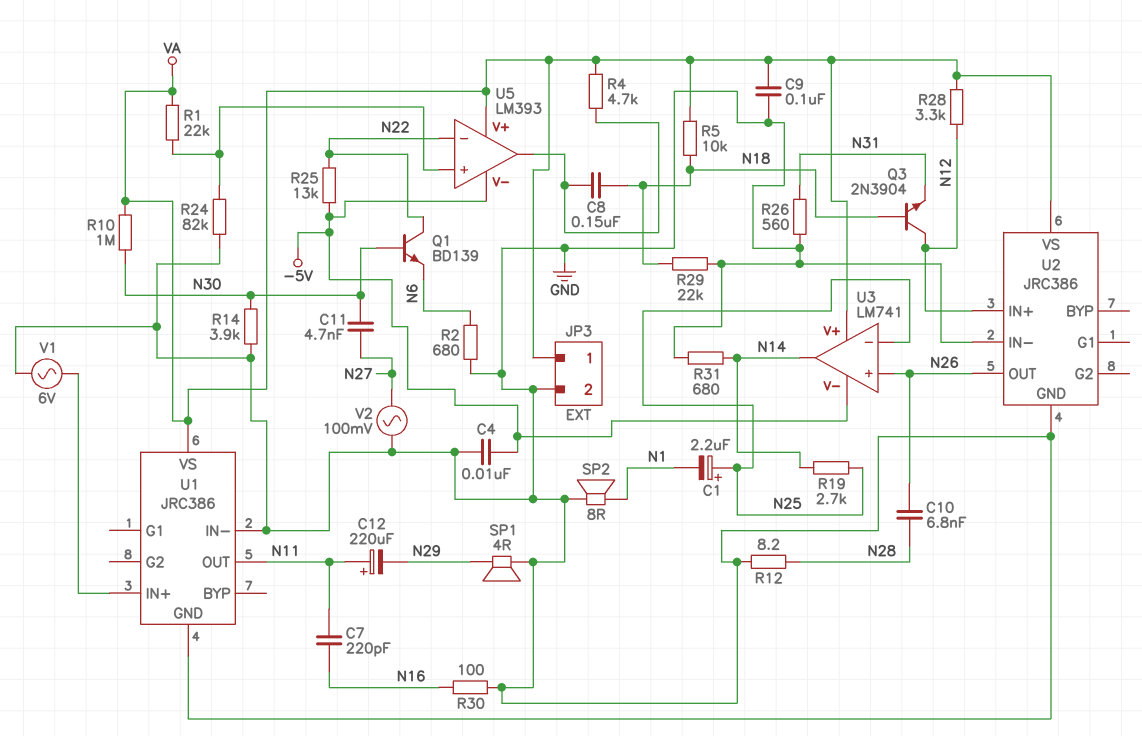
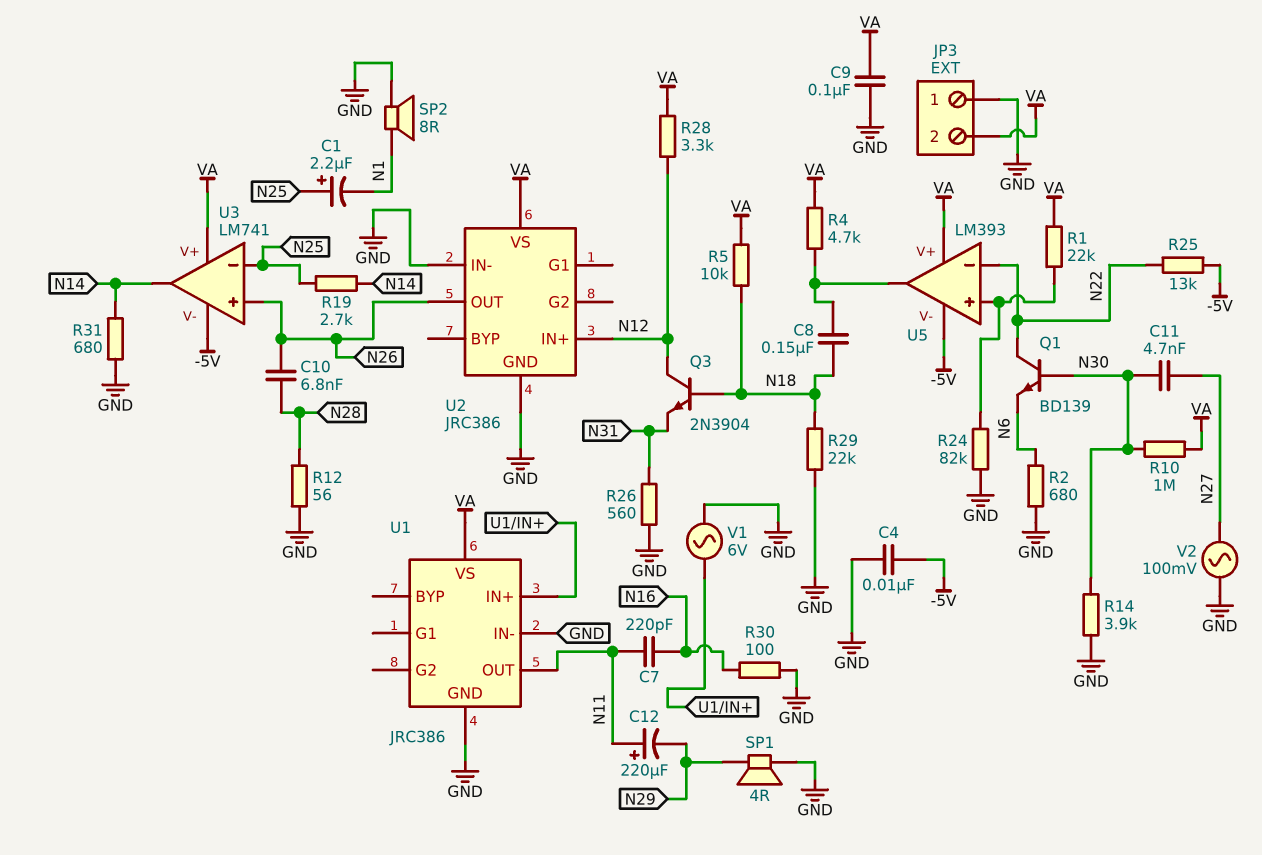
JP3 pin 1: VA -> GND
JP3 pin 2: GND -> VA
R12: 8.2 (GND, N28) -> 56 (GND, N28)

